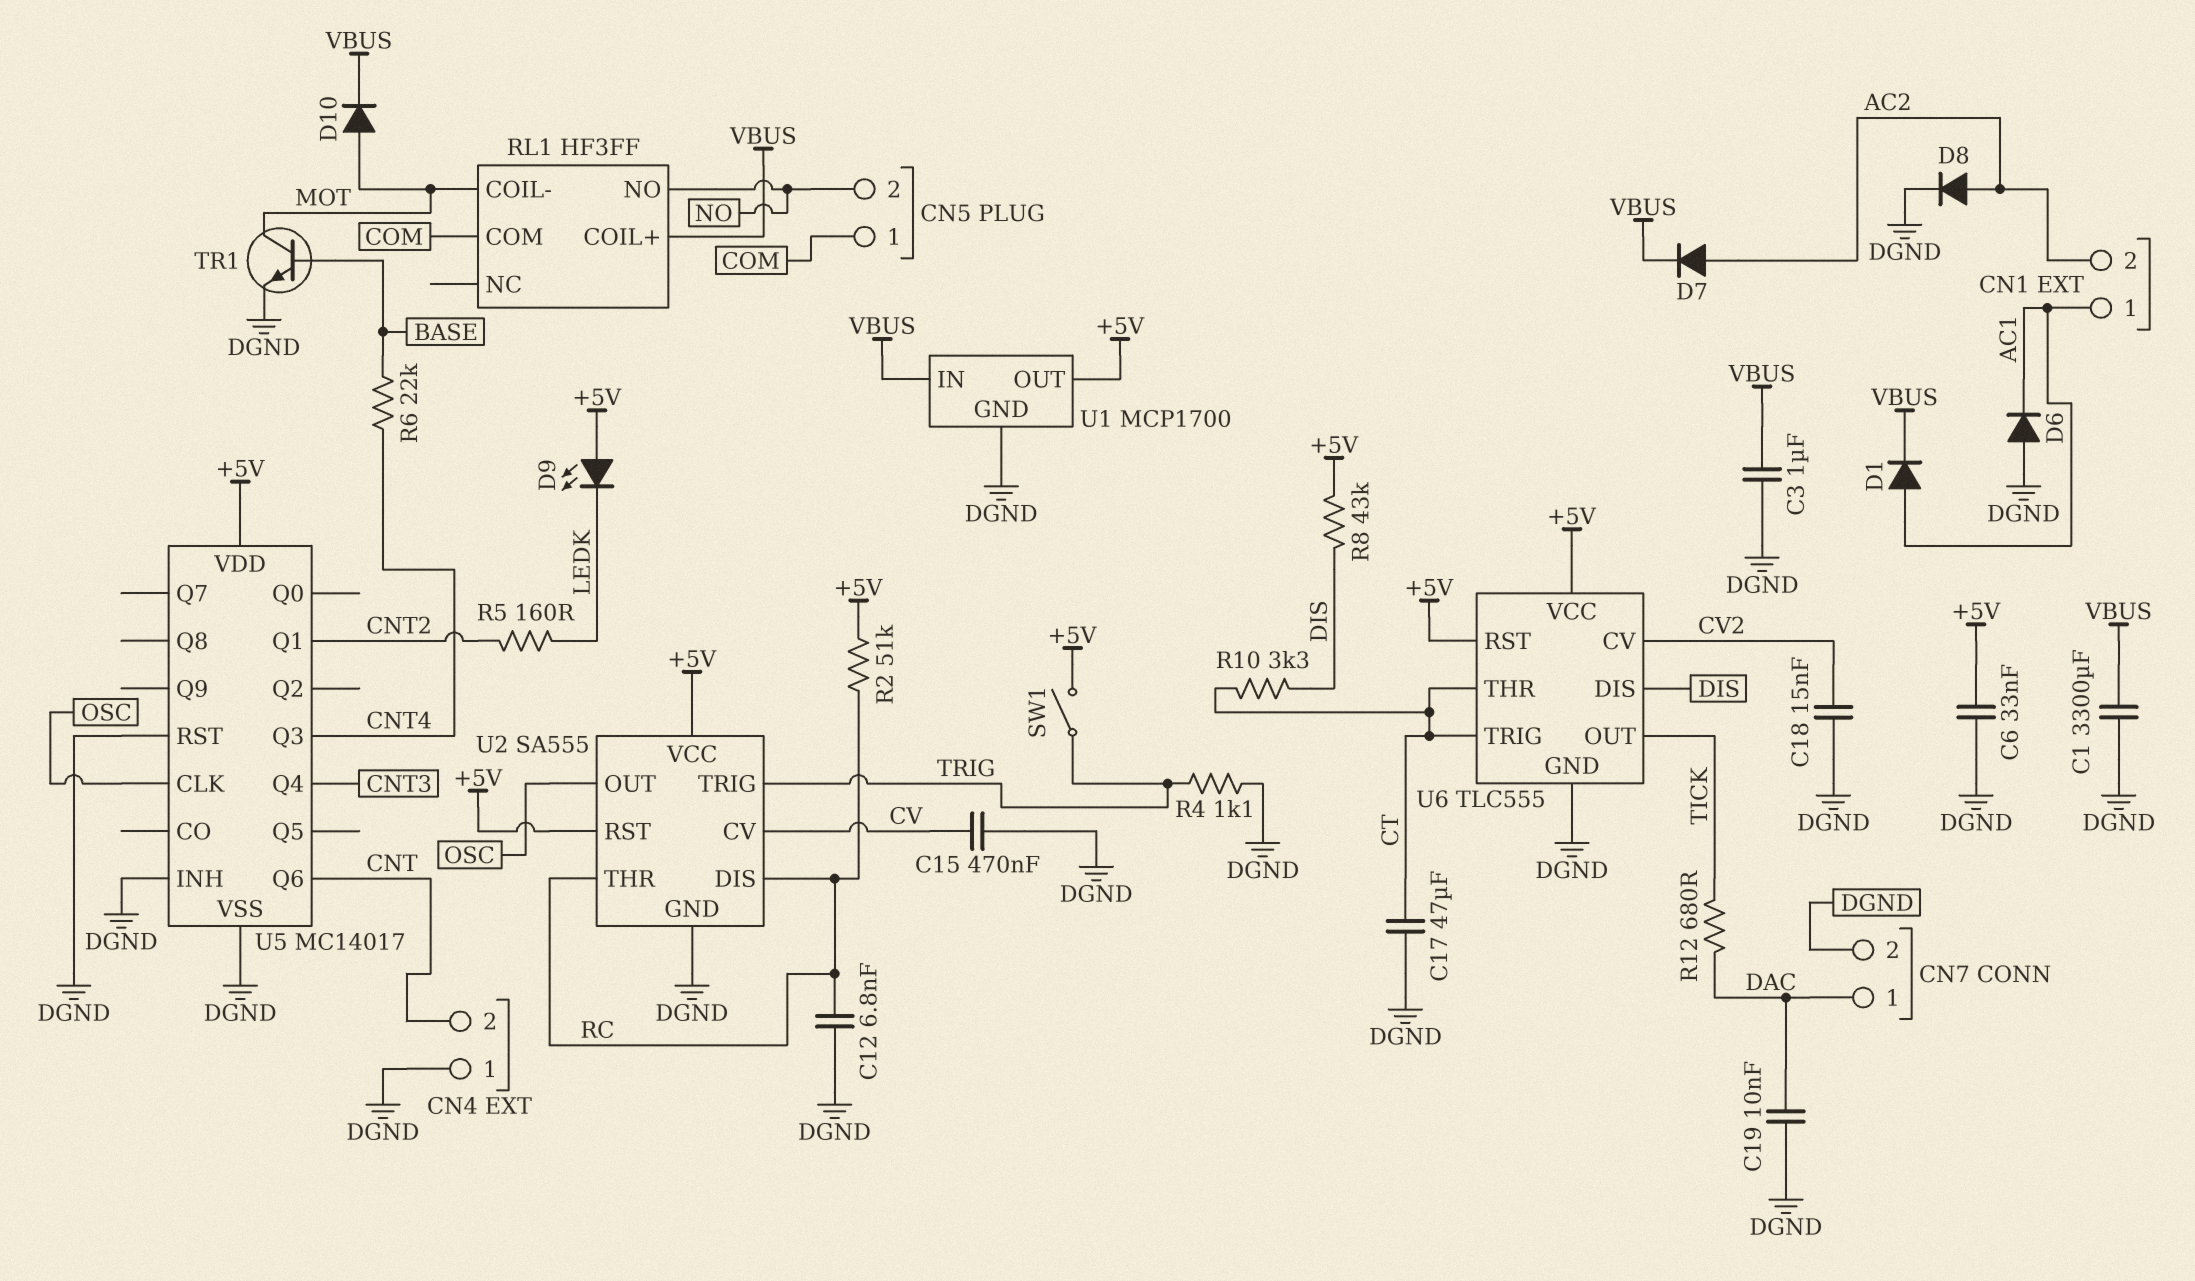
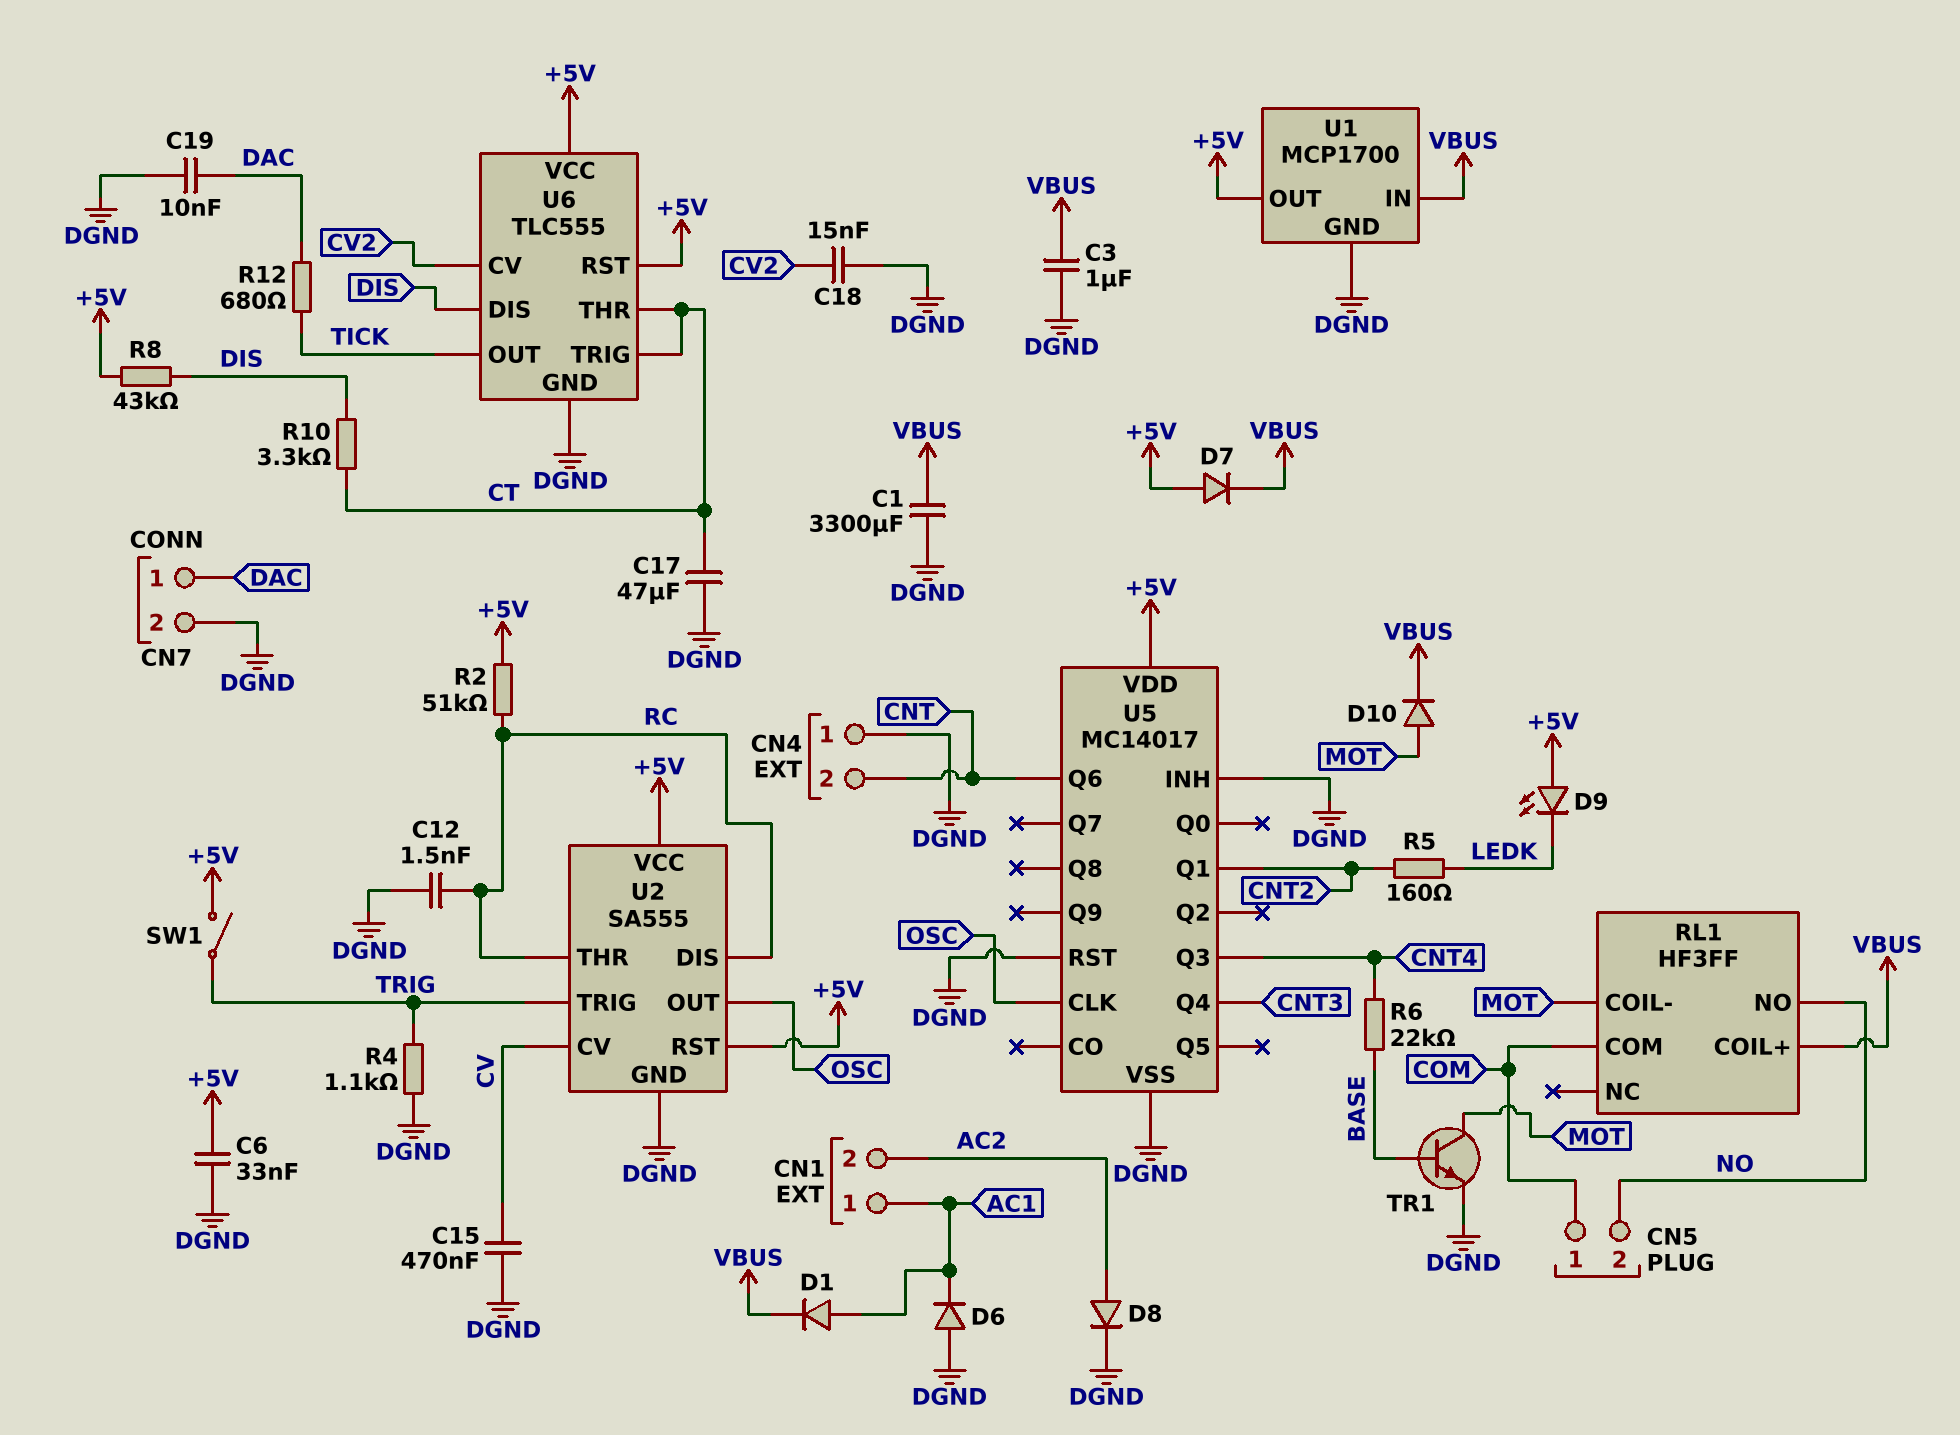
C12: 6.8nF (DGND, RC) -> 1.5nF (DGND, RC)
D7: diode (A AC2, K VBUS) -> diode (A +5V, K VBUS)

